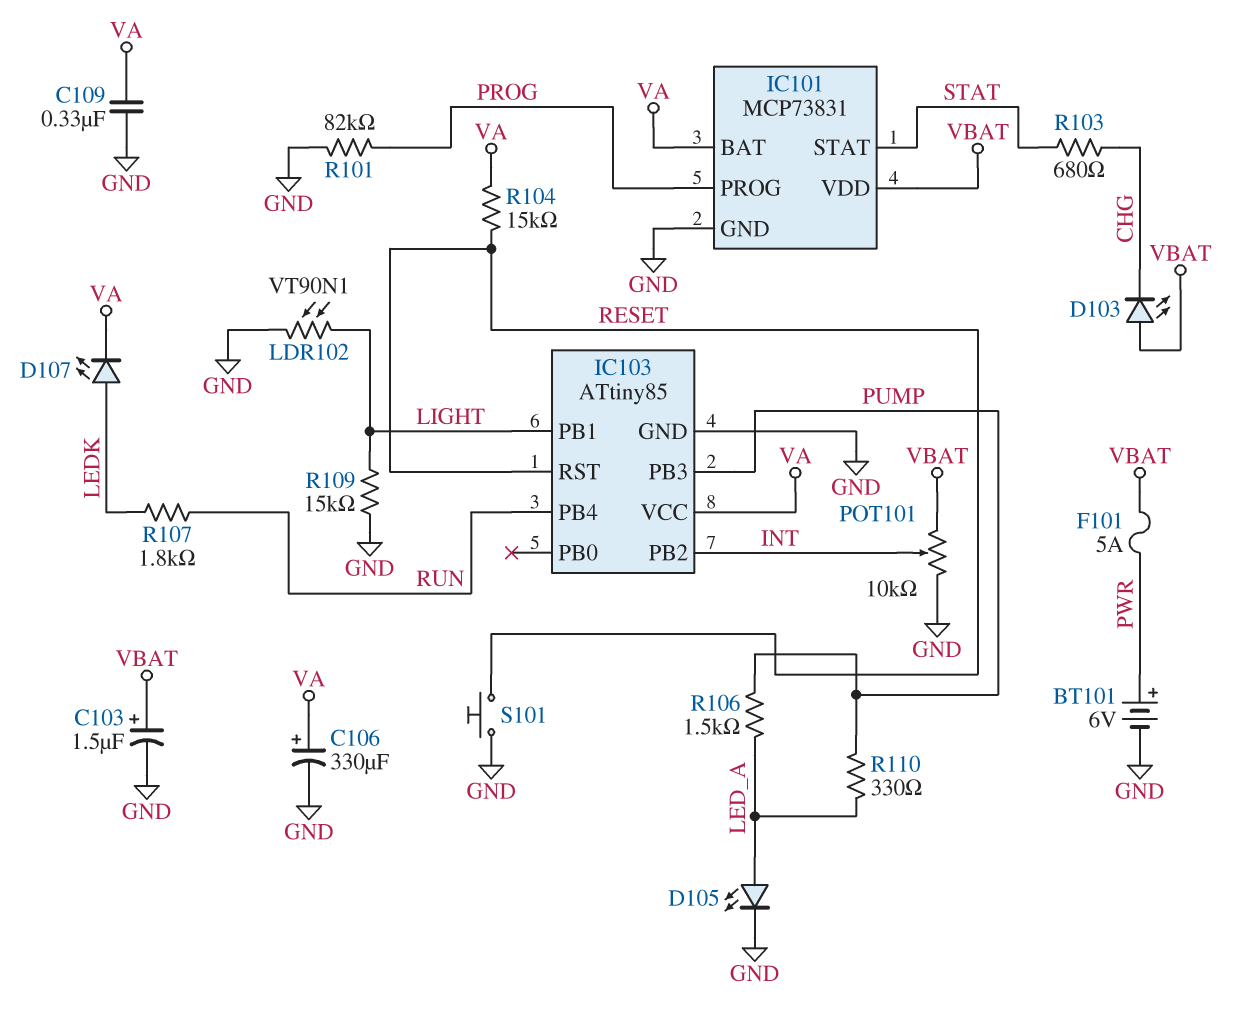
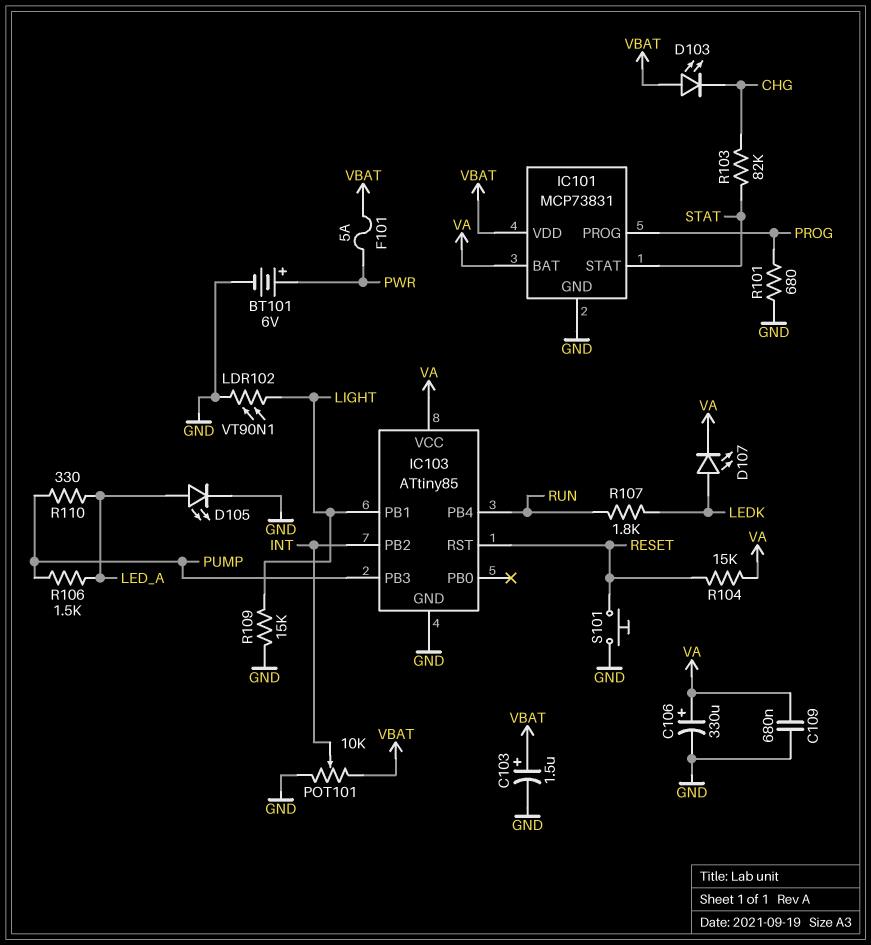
C109: 330nF (GND, VA) -> 680nF (GND, VA)
R101: 82k (GND, PROG) -> 680 (GND, PROG)
R103: 680 (CHG, STAT) -> 82k (CHG, STAT)

